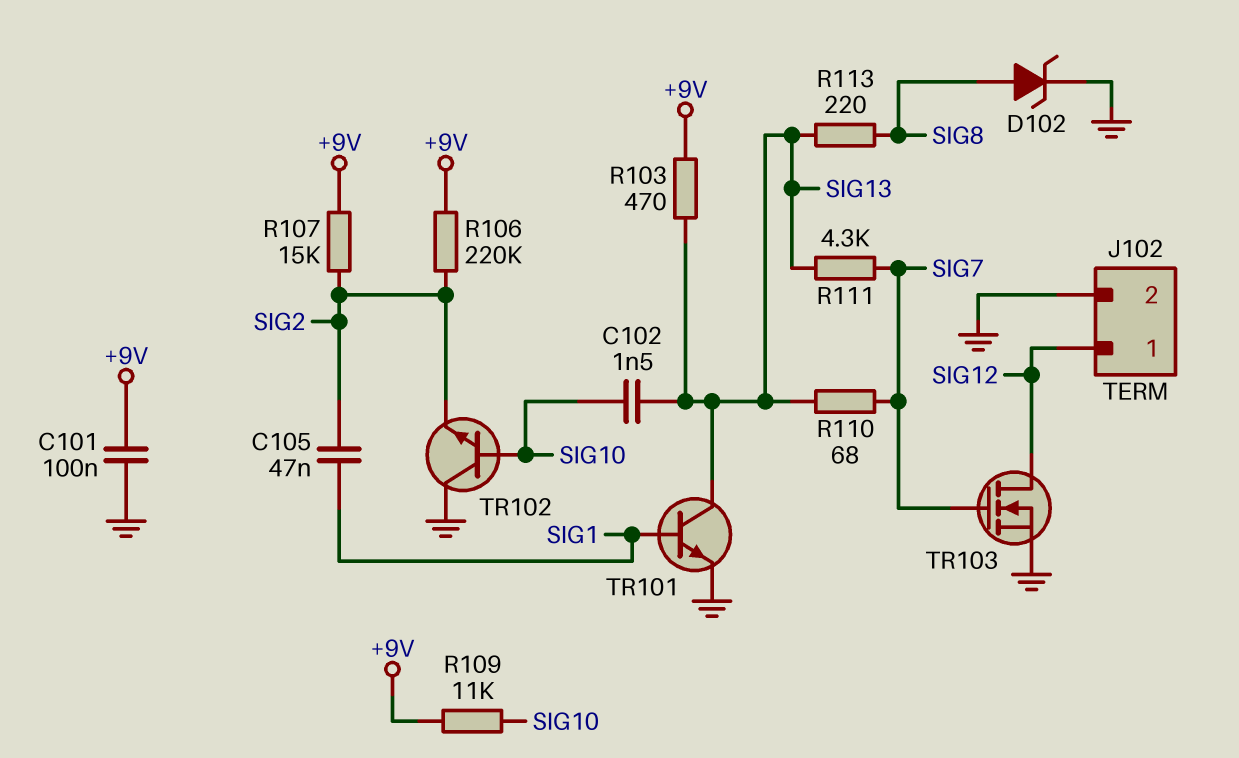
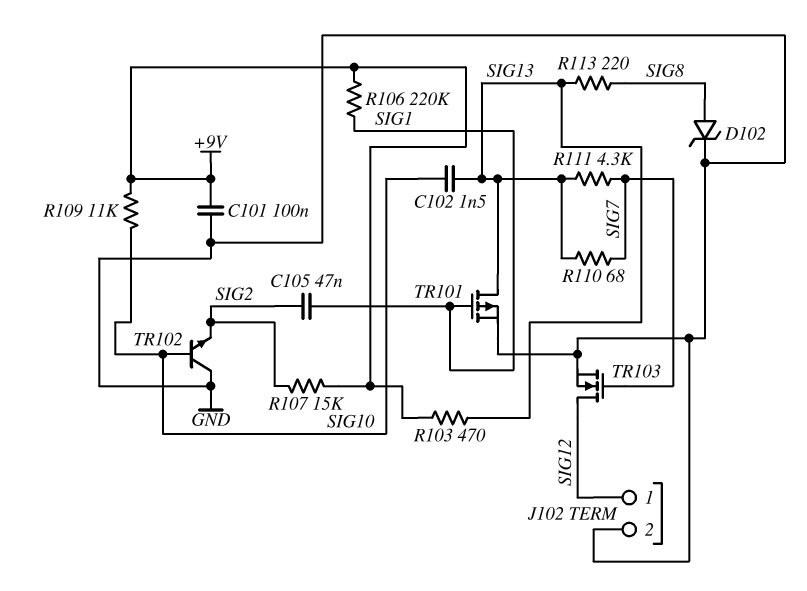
R106: 220k (+9V, SIG2) -> 220k (+9V, SIG1)
TR101: NPN (B SIG1, C SIG13, E GND) -> PMOS (G SIG1, D SIG13, S GND)

